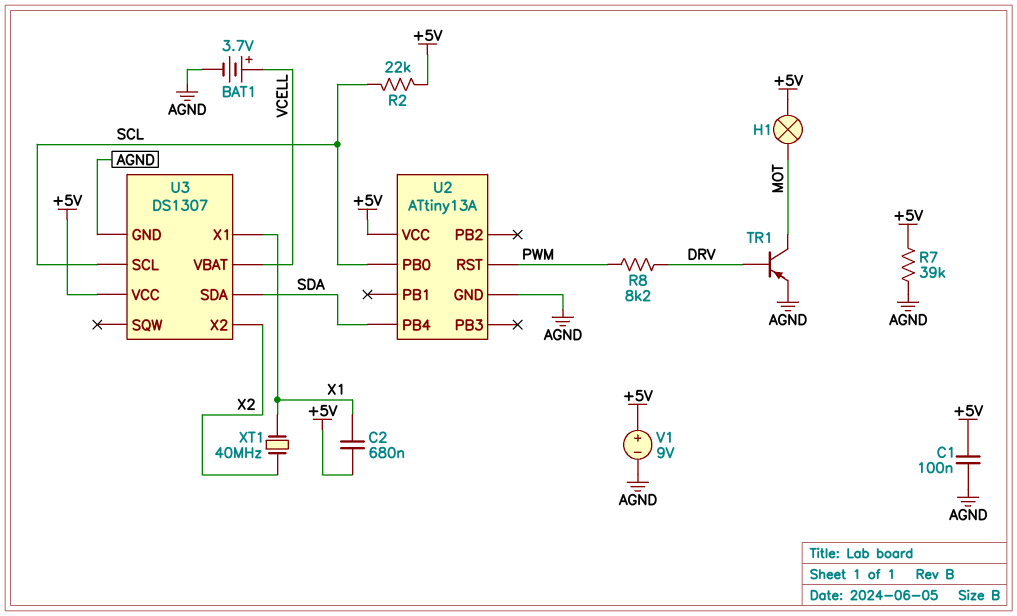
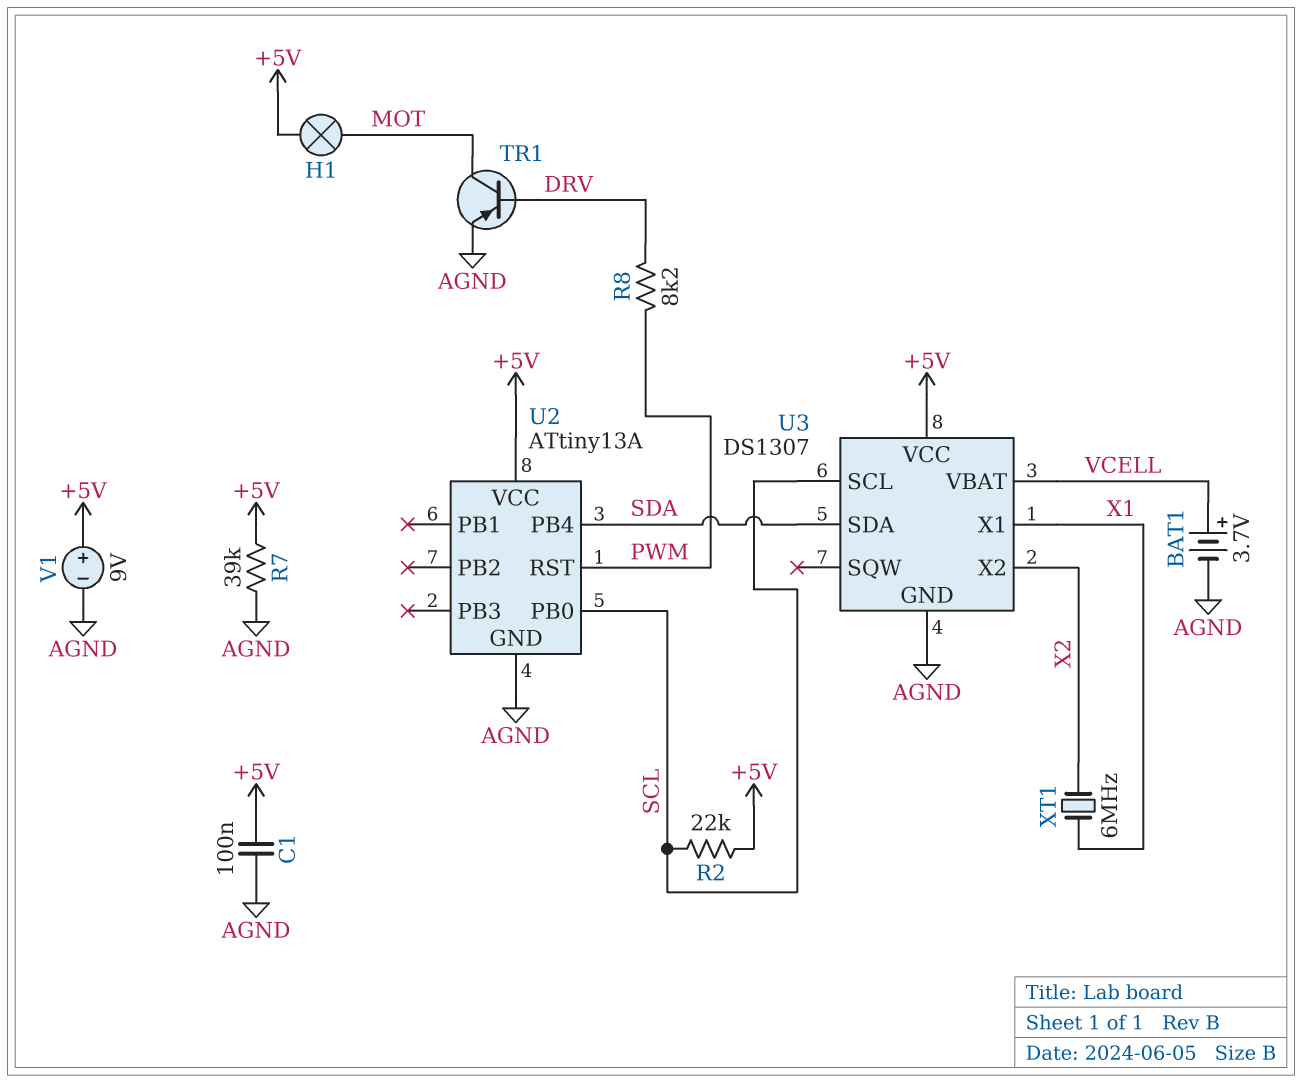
C2: 680nF (+5V, X1) -> none
XT1: 40MHz (X1, X2) -> 6MHz (X1, X2)

